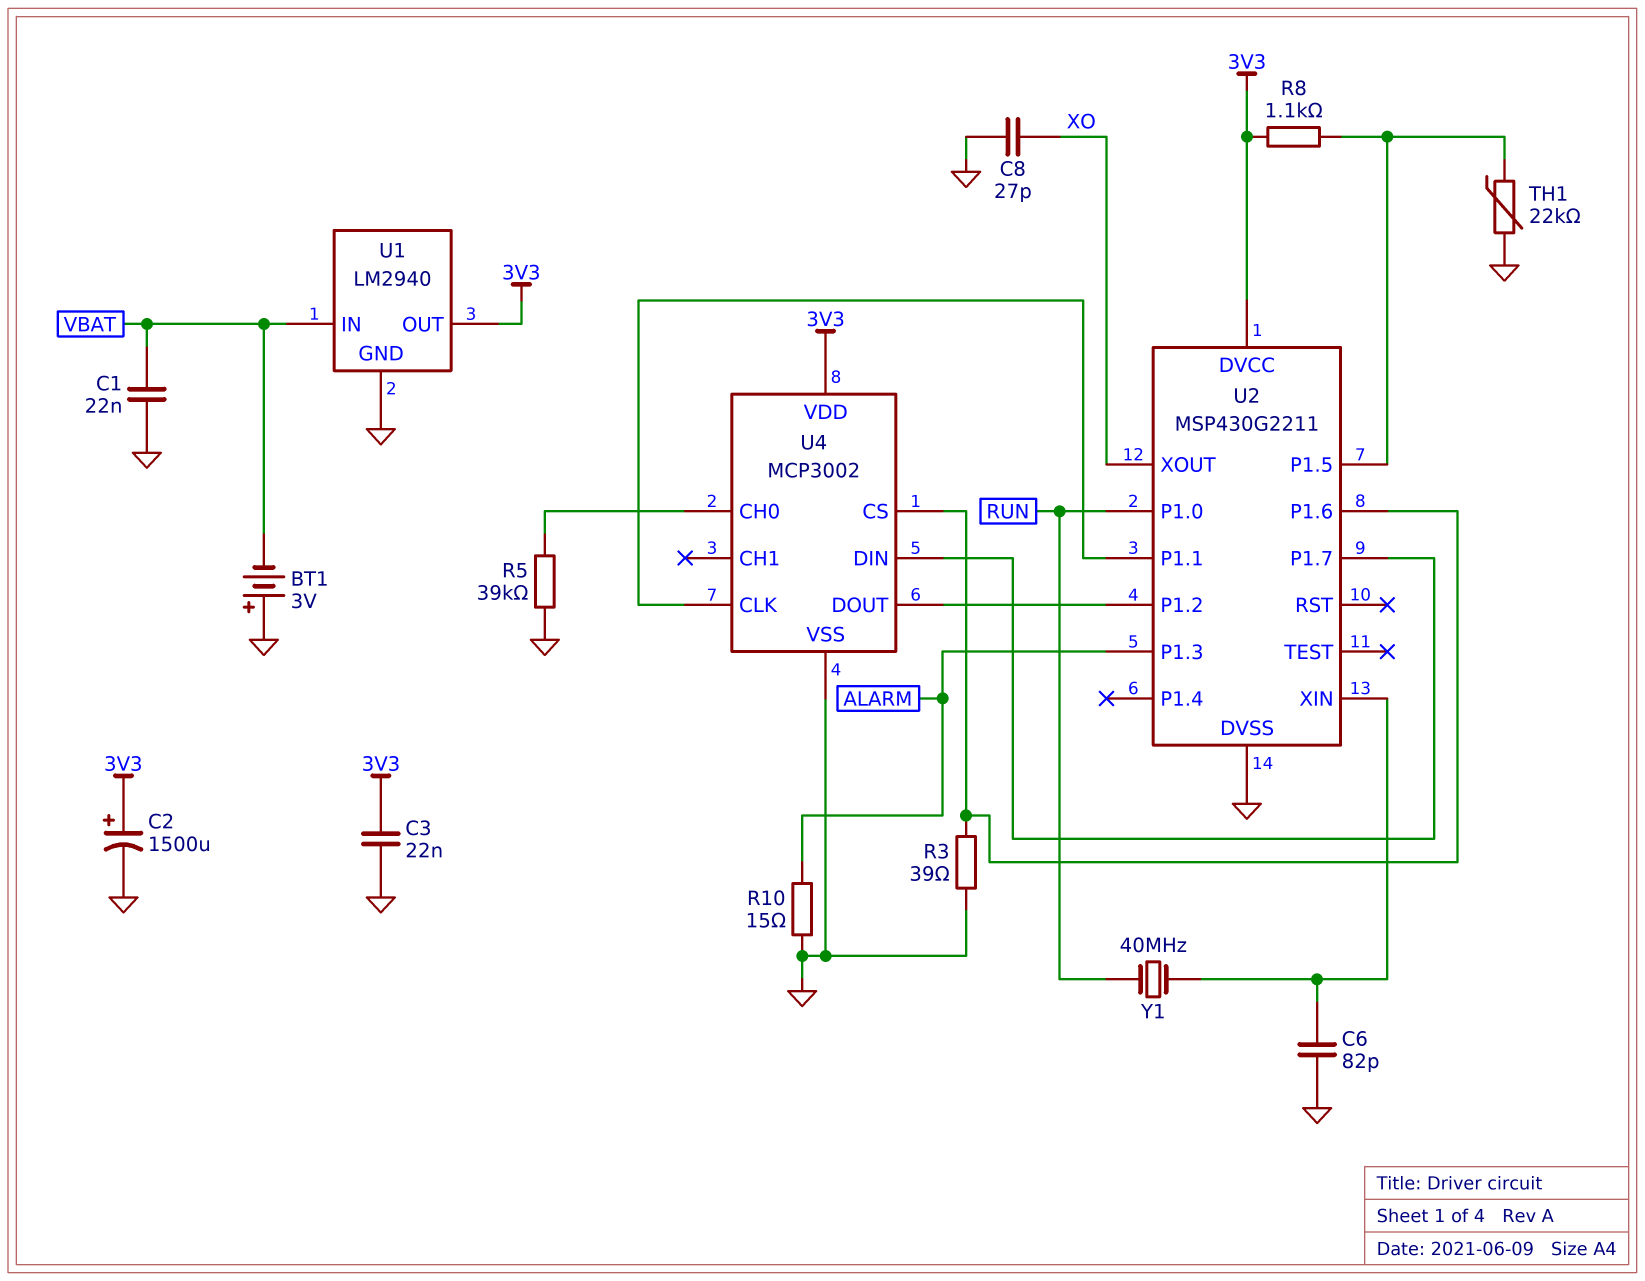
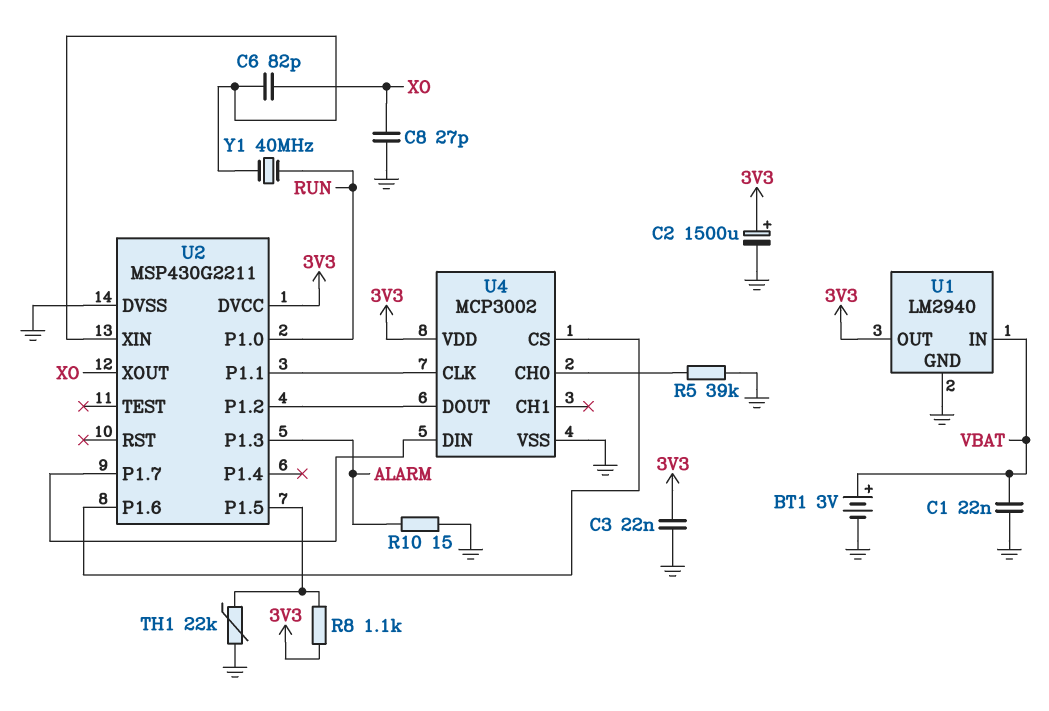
BT1: 3V (plus GND, minus VBAT) -> 3V (plus VBAT, minus GND)
C6: 82pF (GND, U2/XIN) -> 82pF (U2/XIN, XO)
R3: 39 (GND, U2/P1.6) -> none

